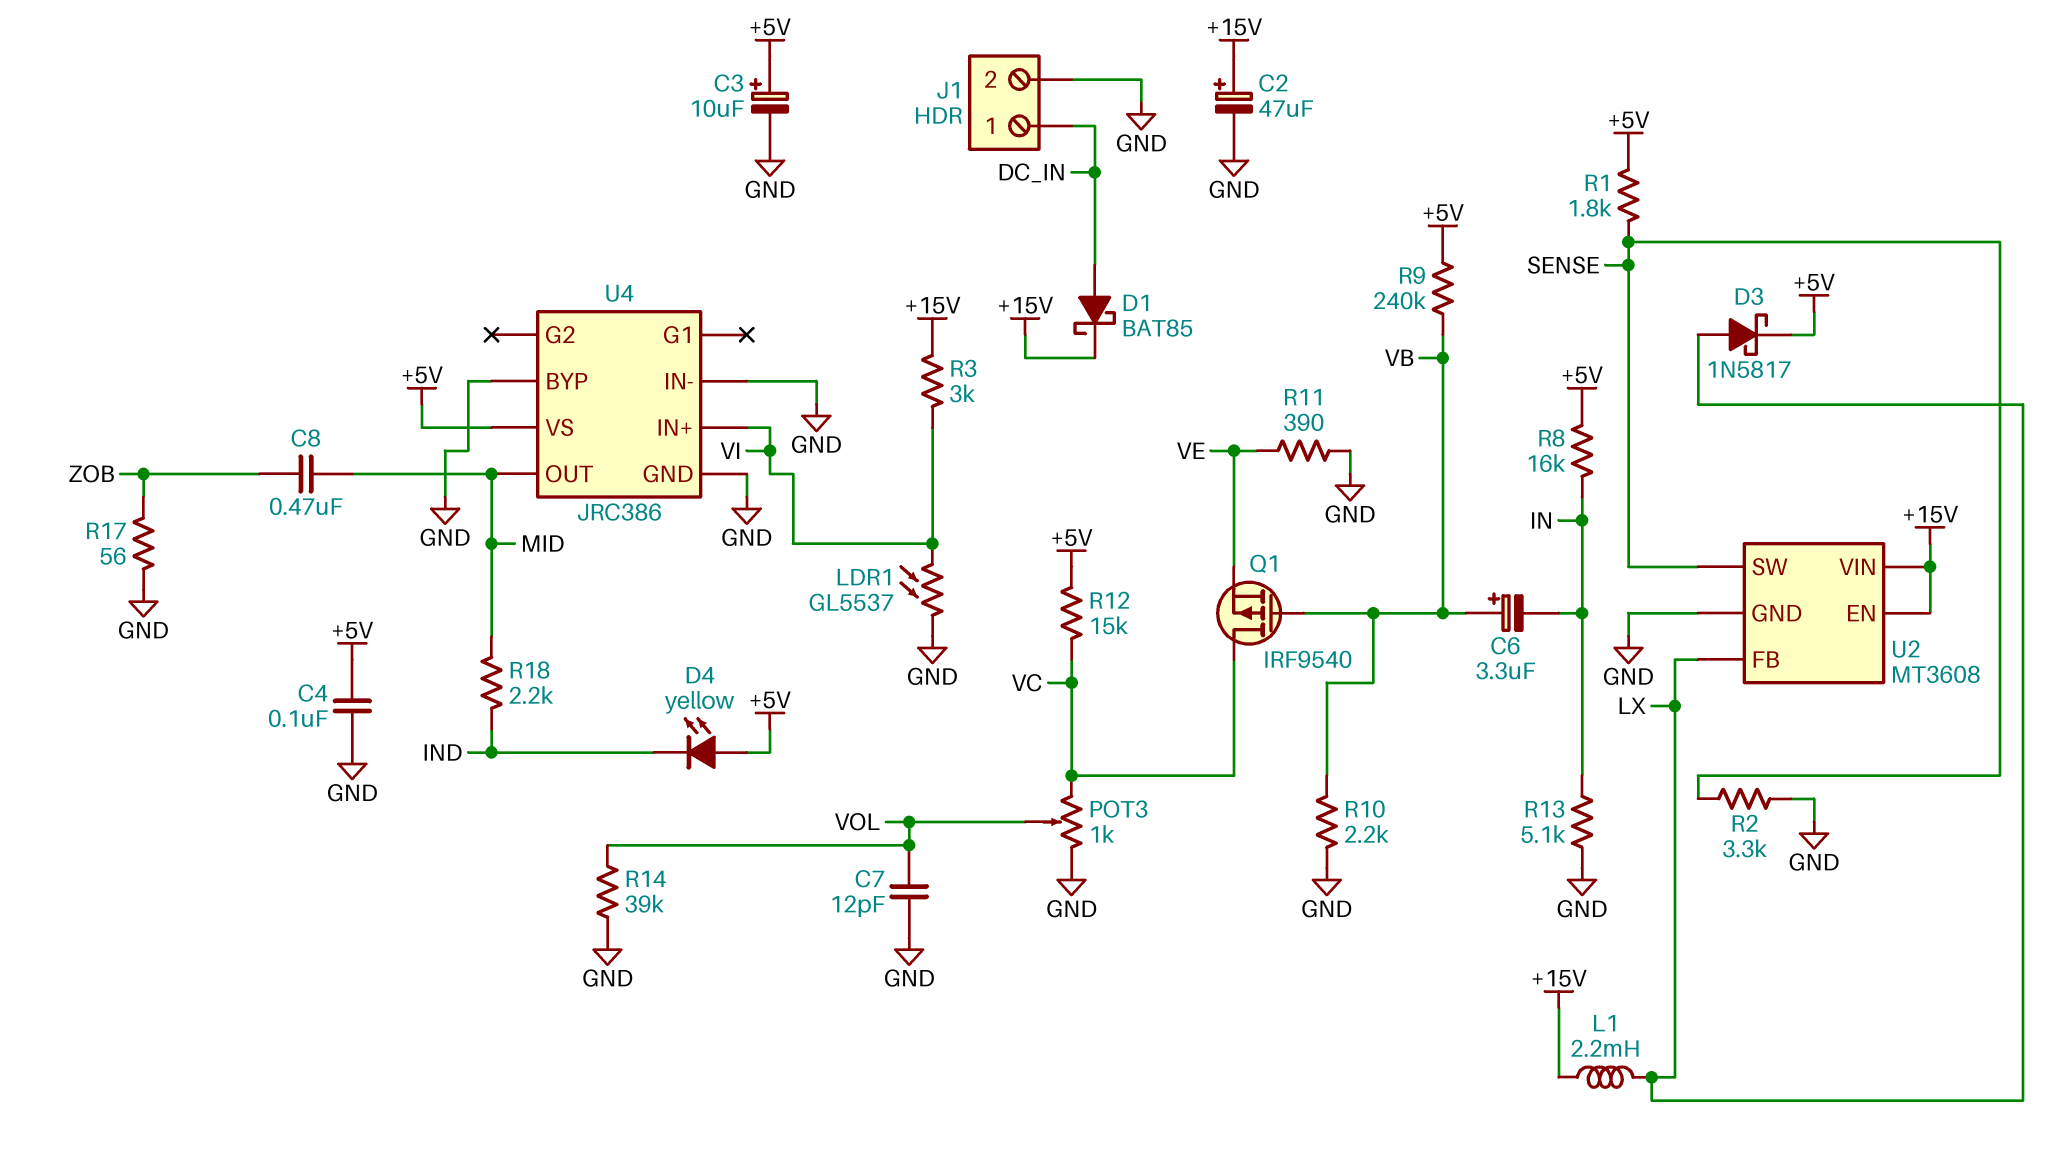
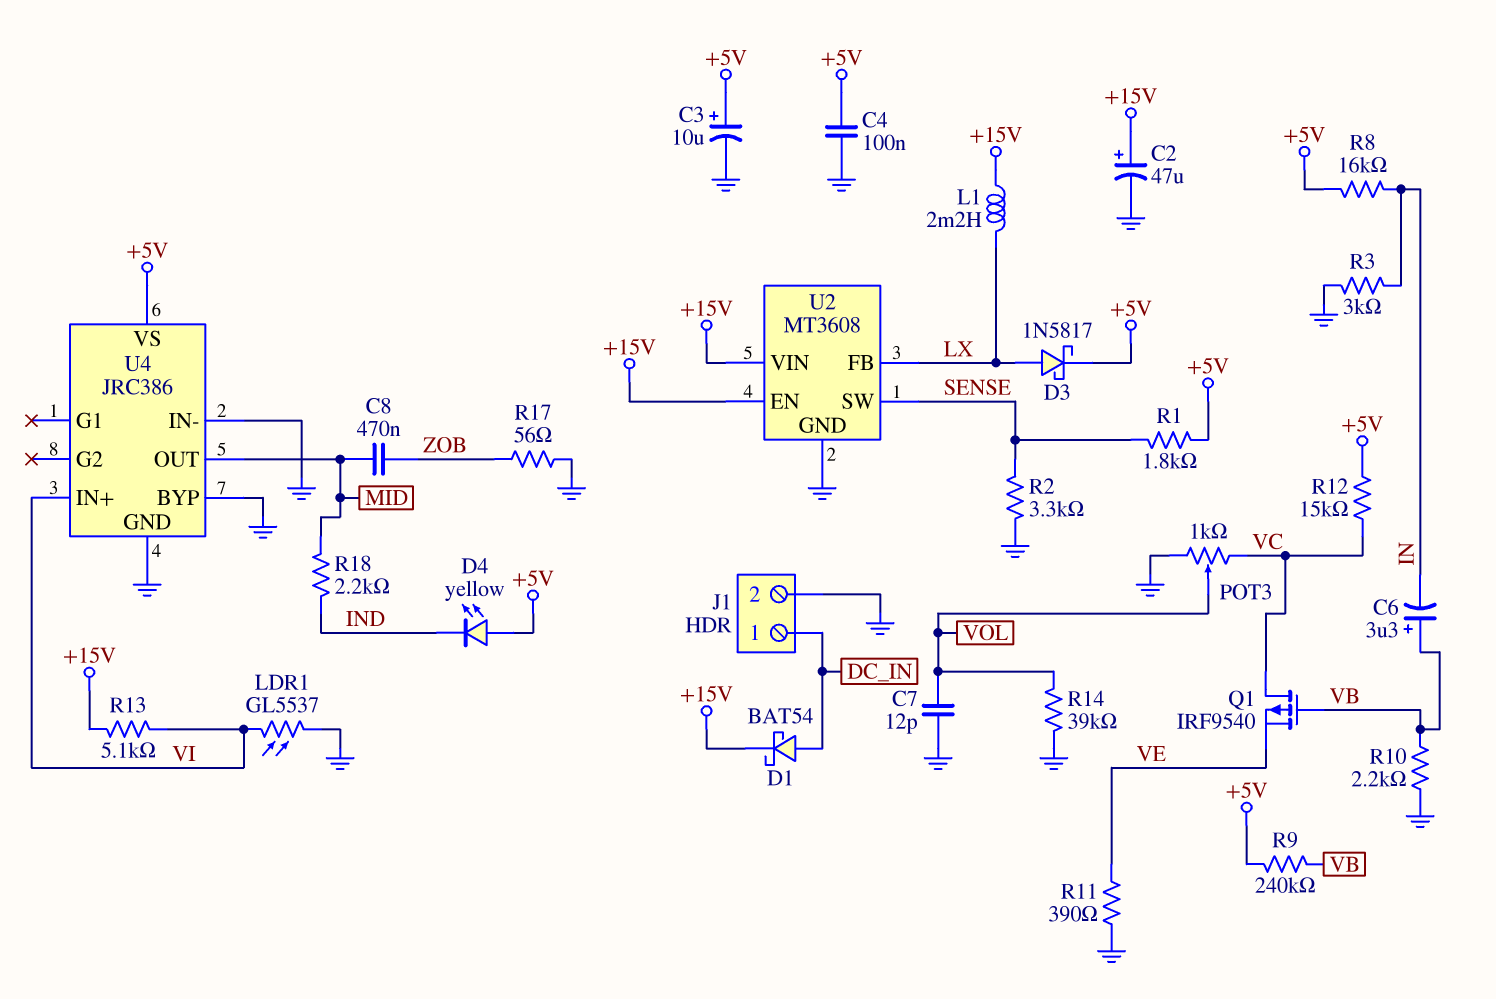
D1: schottky BAT85 (A DC_IN, K +15V) -> schottky BAT54 (A DC_IN, K +15V)
R3: 3k (+15V, VI) -> 3k (GND, IN)
R13: 5.1k (GND, IN) -> 5.1k (+15V, VI)

